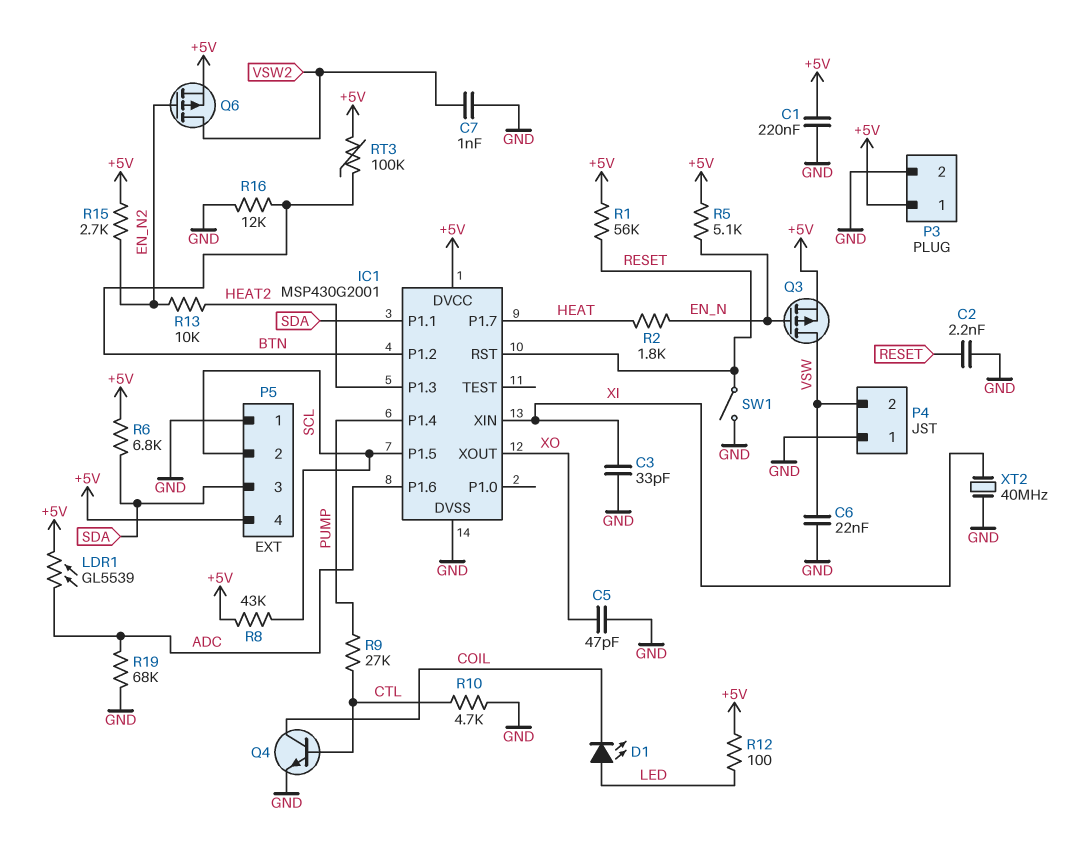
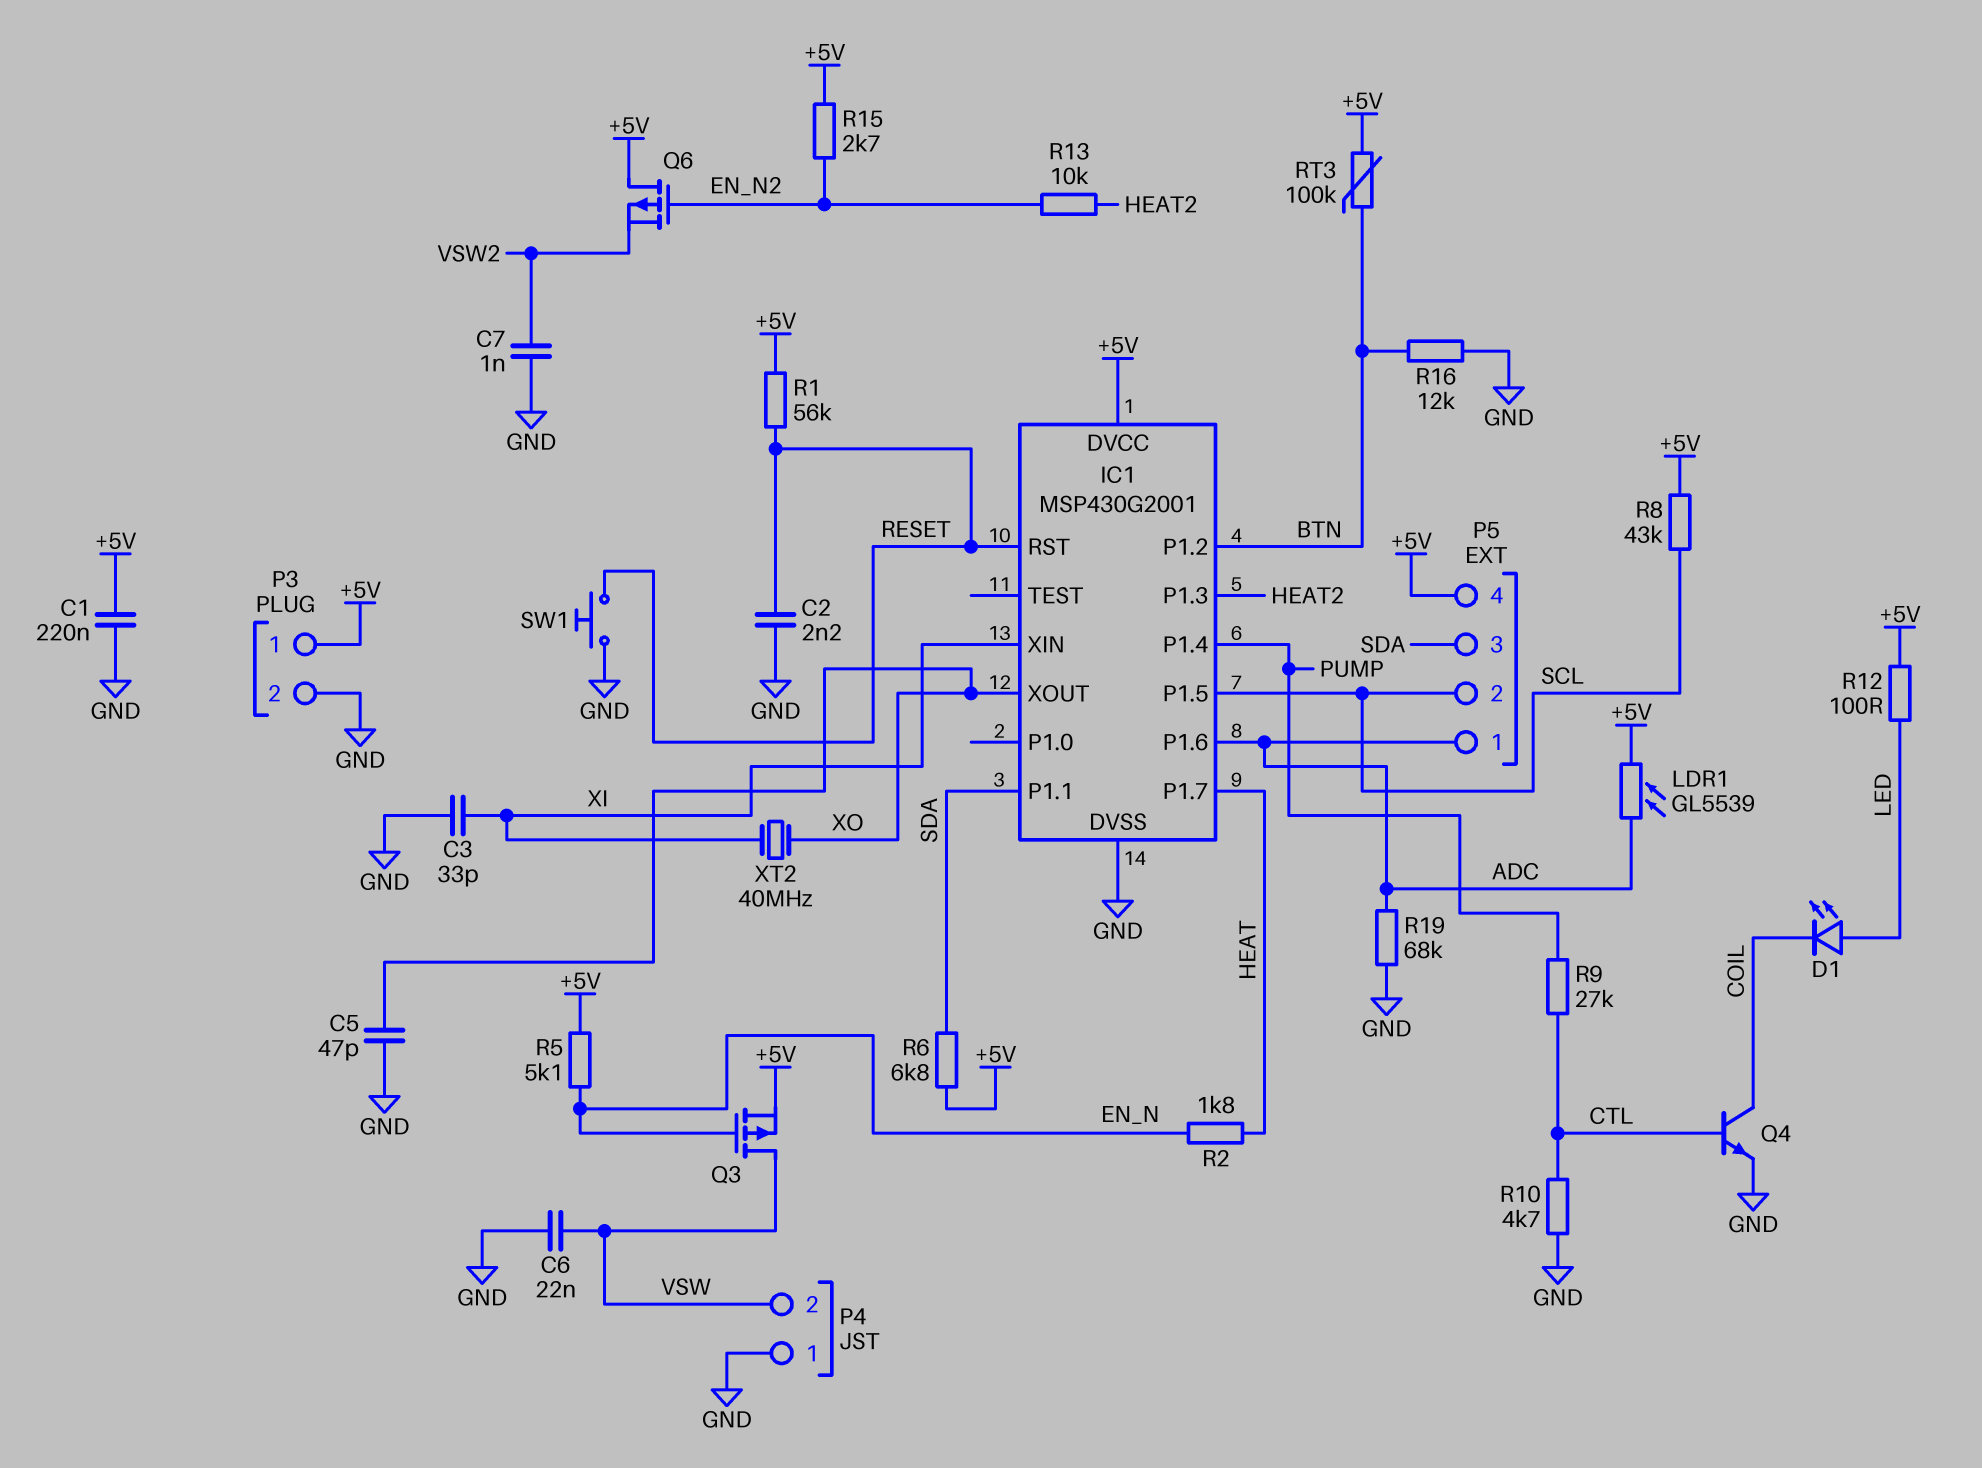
P5 pin 1: GND -> ADC
Q6: PMOS (G EN_N2, D VSW2, S +5V) -> PMOS (G EN_N2, D +5V, S VSW2)
SW1: switch (GND, RESET) -> button (GND, RESET)
XT2: 40MHz (GND, XI) -> 40MHz (XI, XO)

